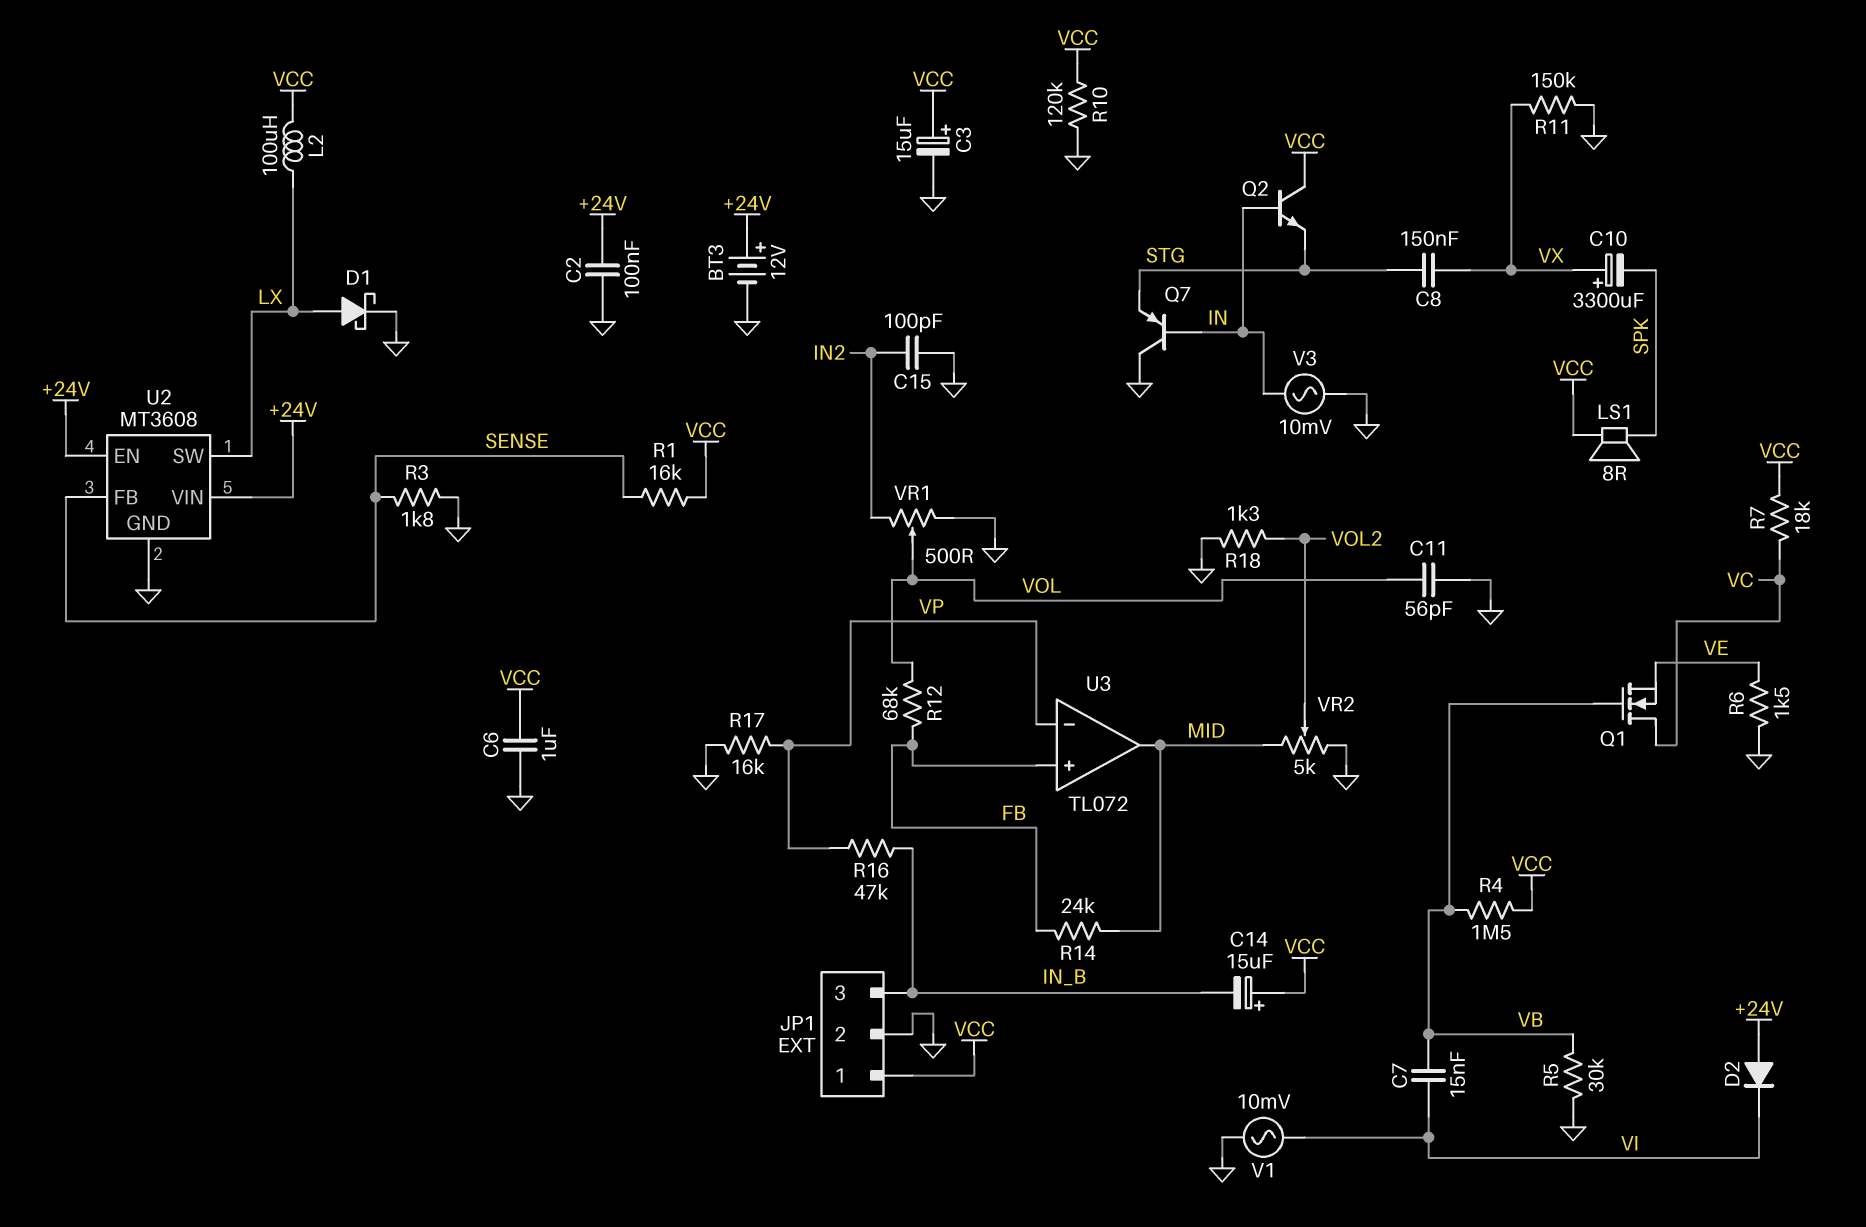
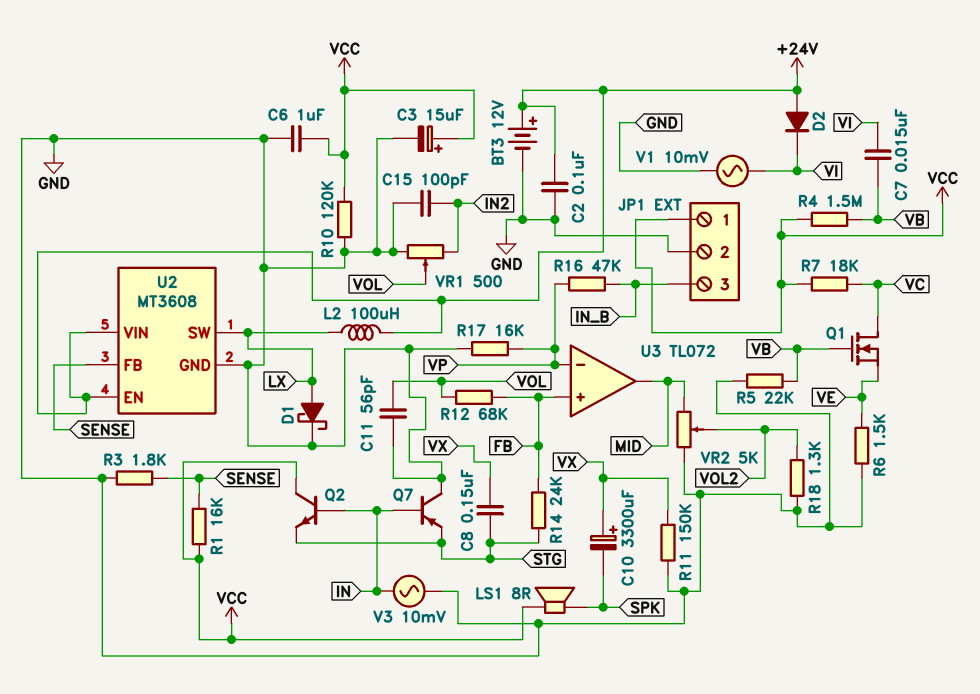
C14: 15uF (plus VCC, minus IN_B) -> none
L2: 100uH (LX, VCC) -> 100uH (+24V, LX)
R5: 30k (GND, VB) -> 22k (GND, VB)
R14: 24k (FB, MID) -> 24k (FB, STG)

